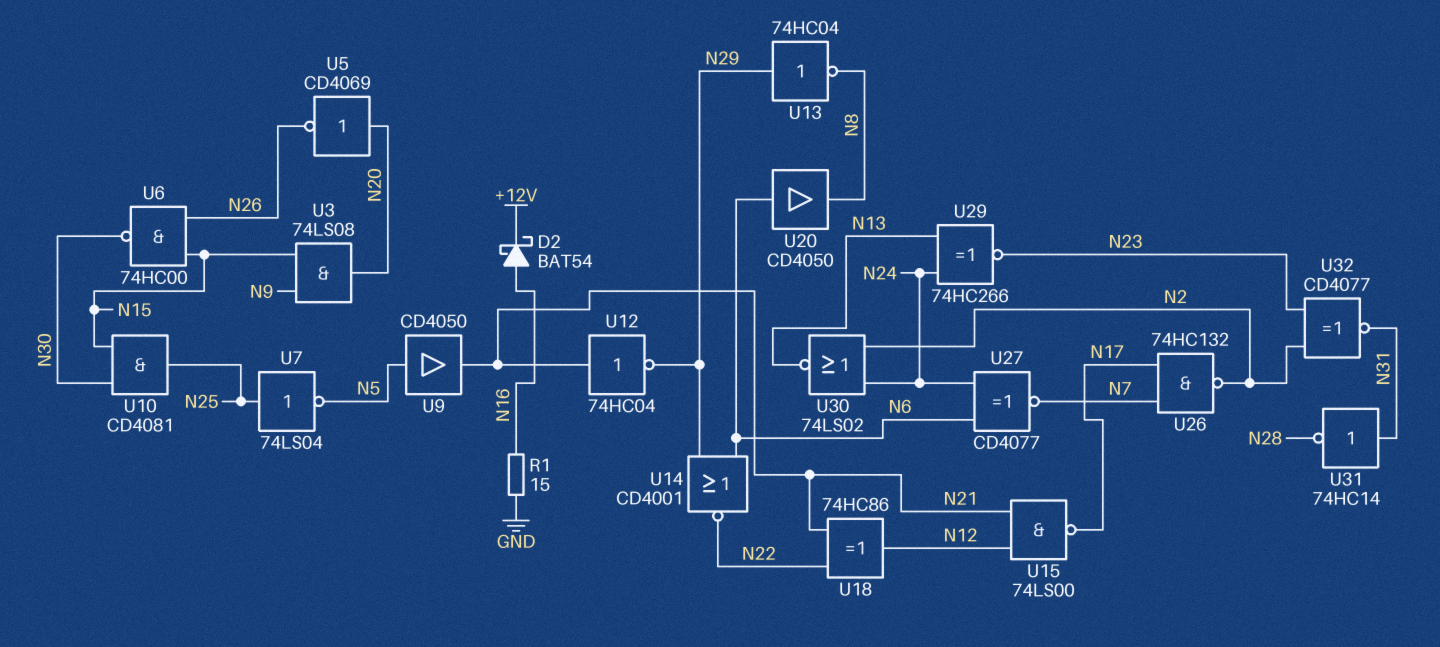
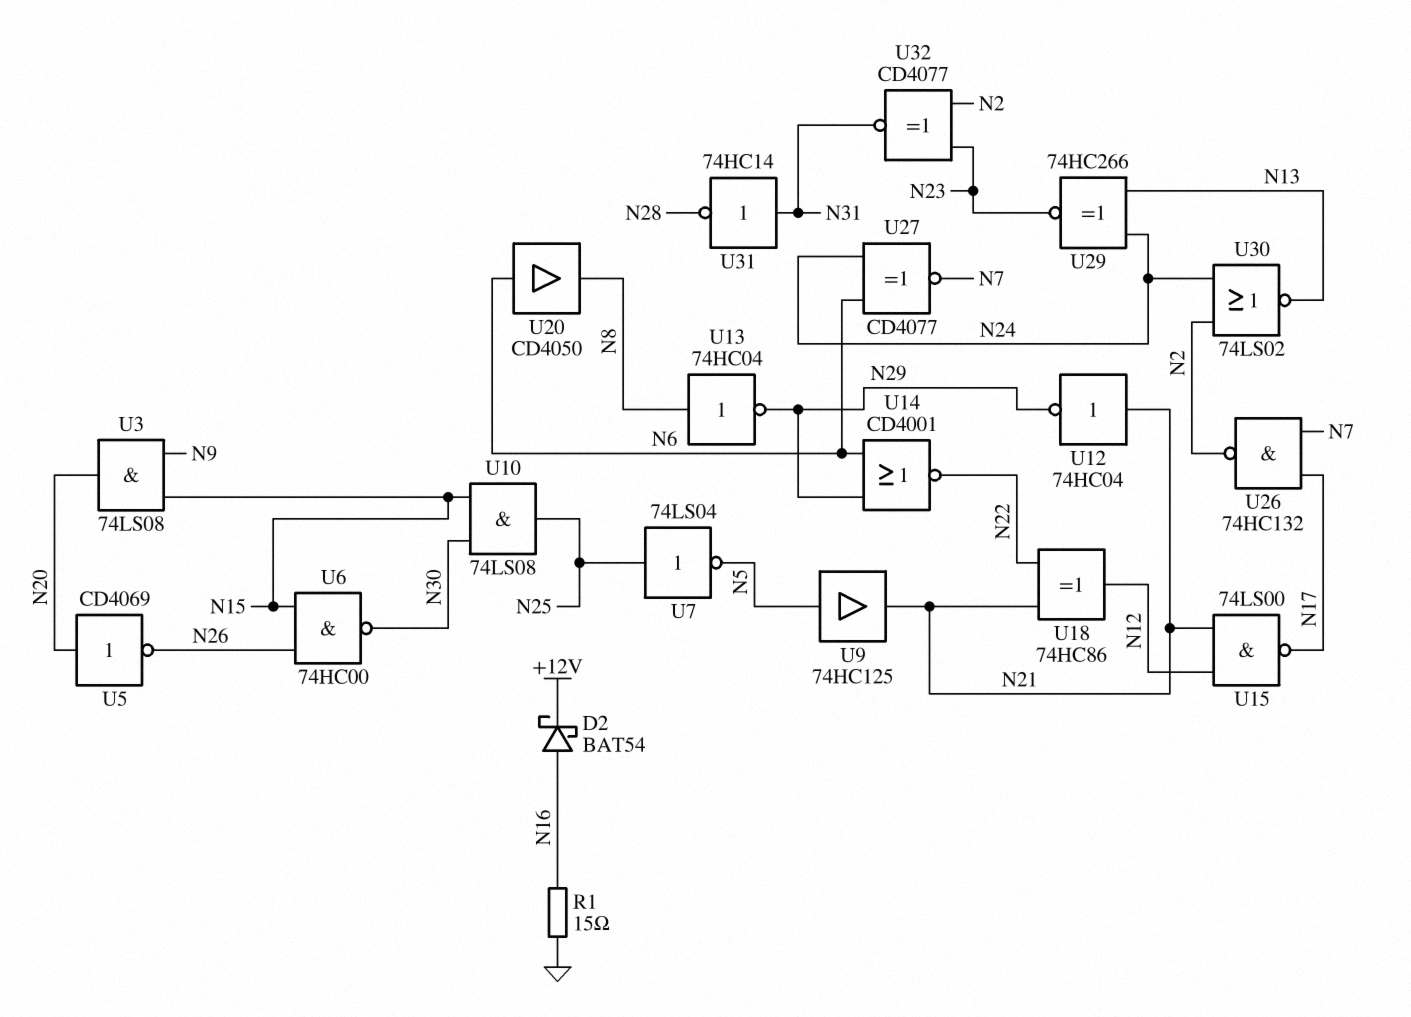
U9: buffer CD4050 (in N5, out N21) -> buffer 74HC125 (in N5, out N21)
U10: AND CD4081 (in N15, in N30, out N25) -> AND 74LS08 (in N15, in N30, out N25)
U13: NOT 74HC04 (in N29, out N8) -> NOT 74HC04 (in N8, out N29)

